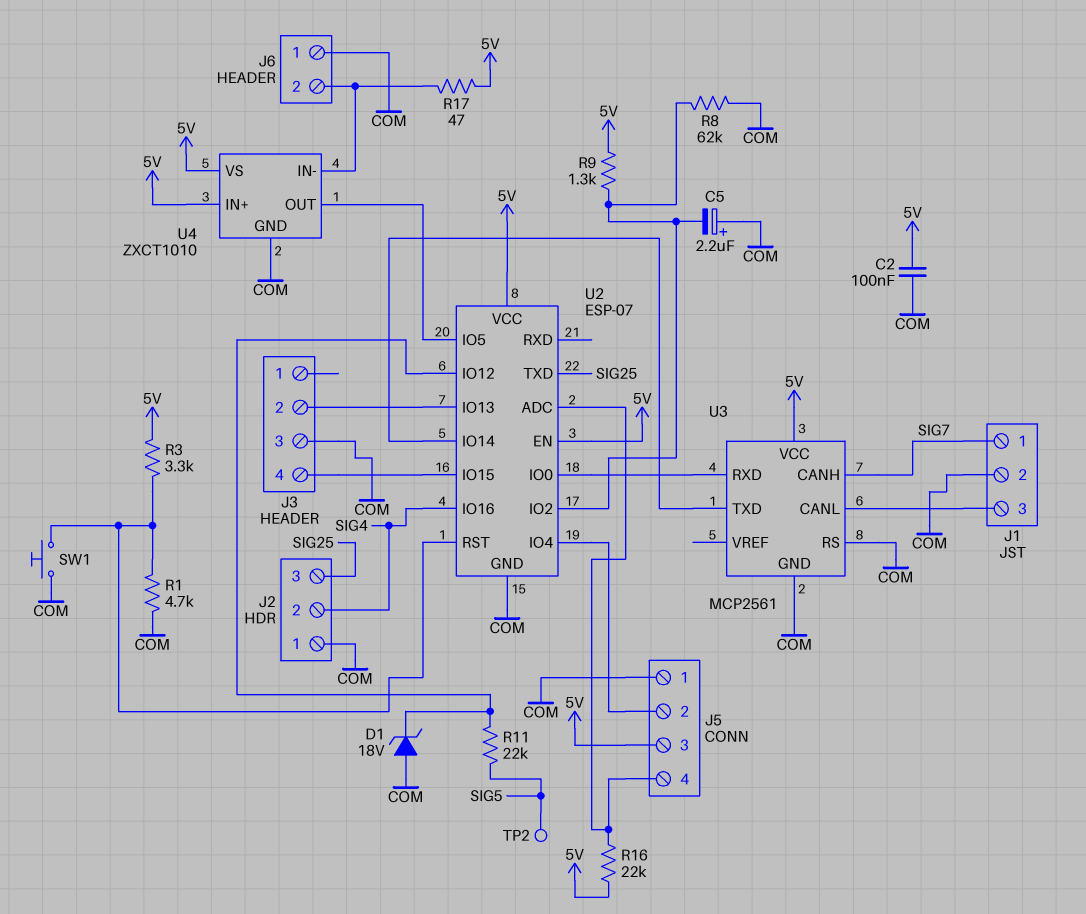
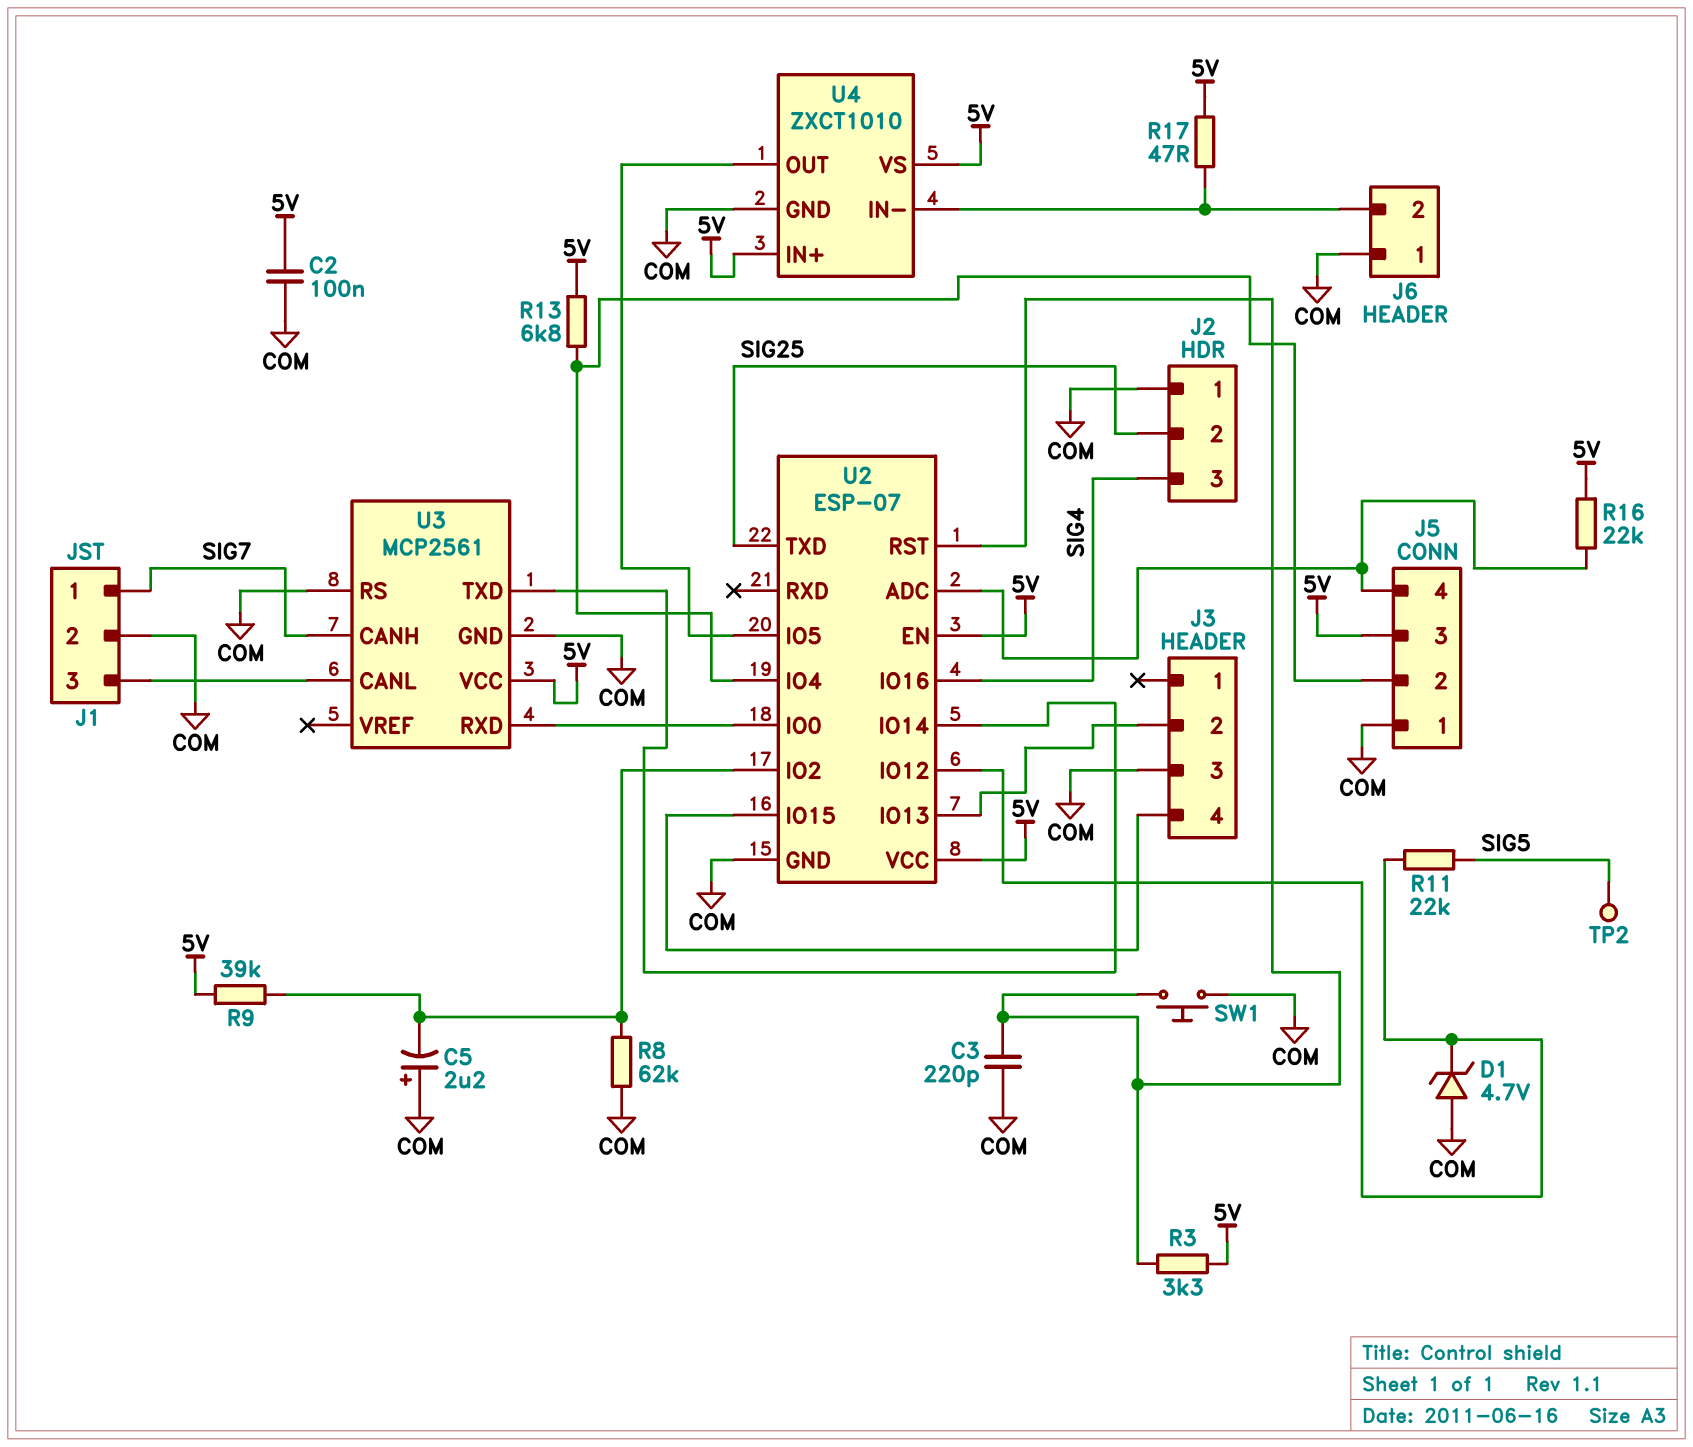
C3: none -> 220pF (COM, U2/RST)
D1: zener 18V (A COM, K U2/IO12) -> zener 4.7V (A COM, K U2/IO12)
J2 pin 2: SIG4 -> SIG25
J2 pin 3: SIG25 -> SIG4
R1: 4.7k (COM, U2/RST) -> none
R9: 1.3k (5V, U2/IO2) -> 39k (5V, U2/IO2)
R13: none -> 6.8k (5V, J5/2)

